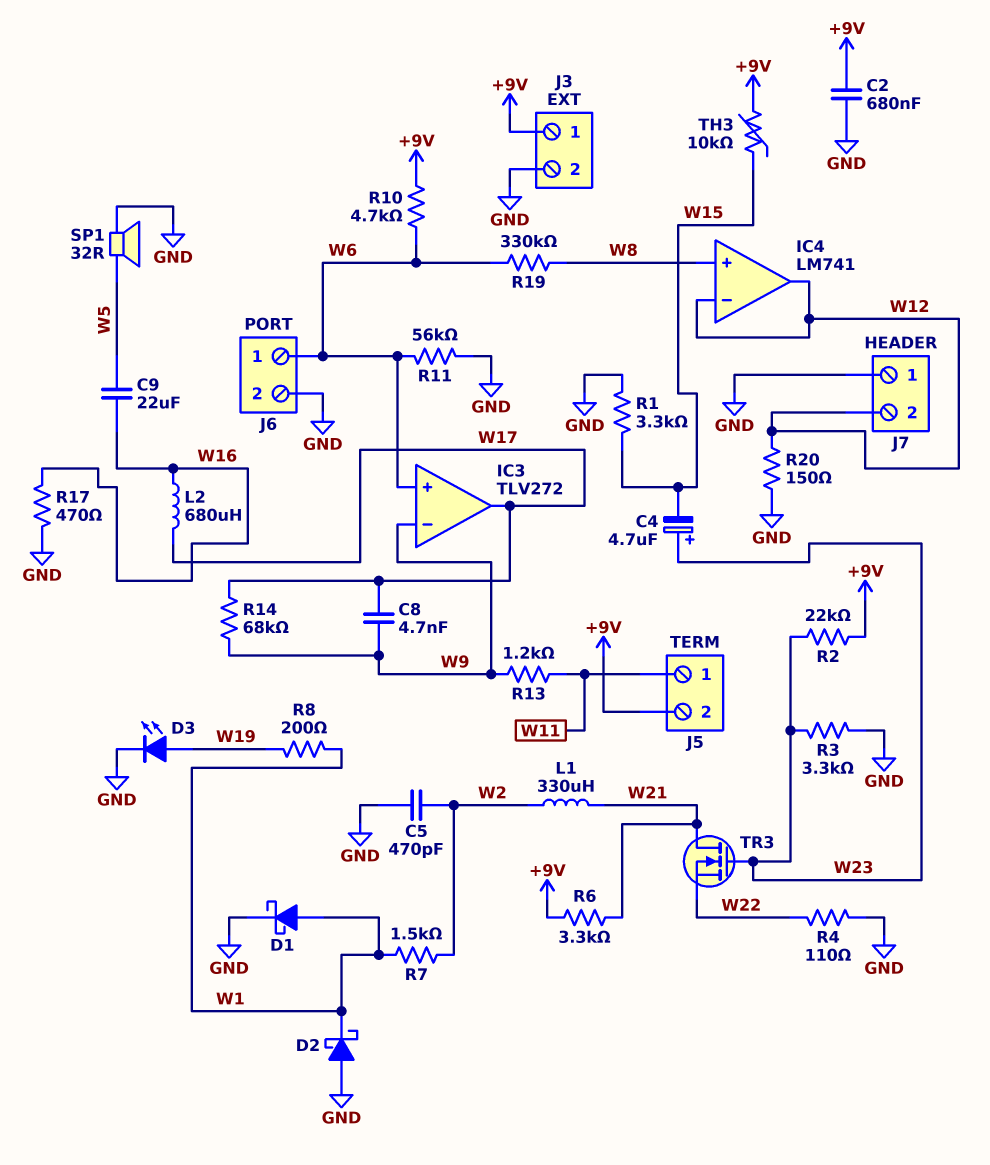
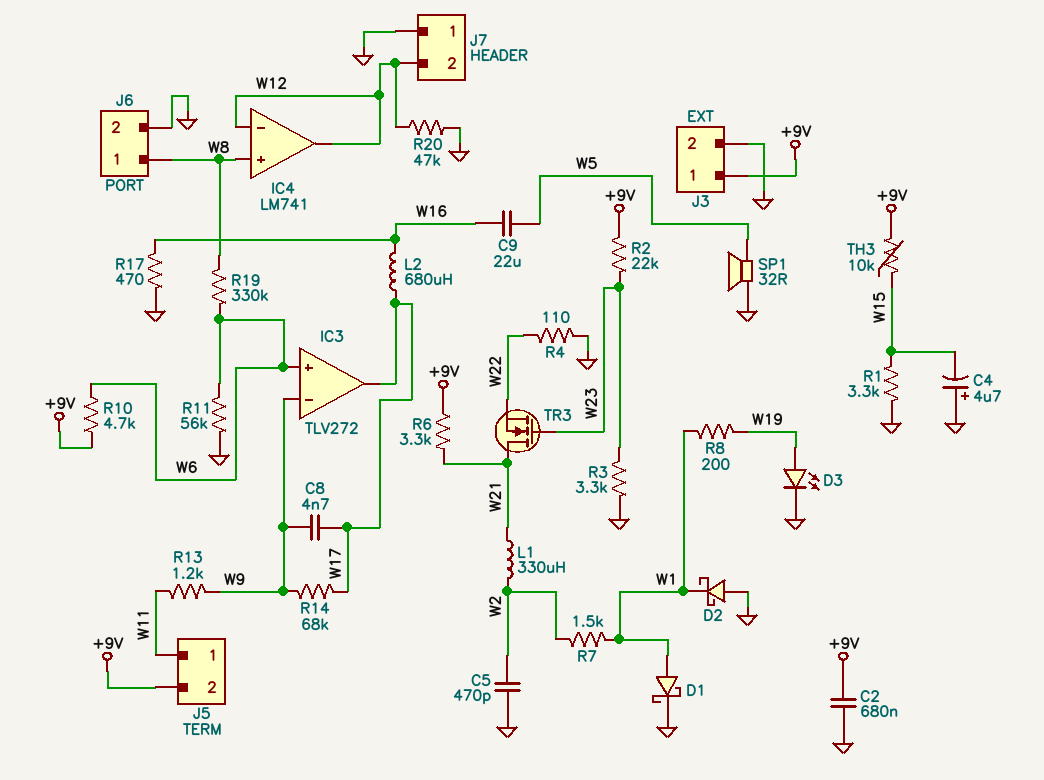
C4: 4.7uF (plus W23, minus W15) -> 4.7uF (plus GND, minus W15)
J6 pin 1: W6 -> W8
R20: 150 (GND, W12) -> 47k (GND, W12)

